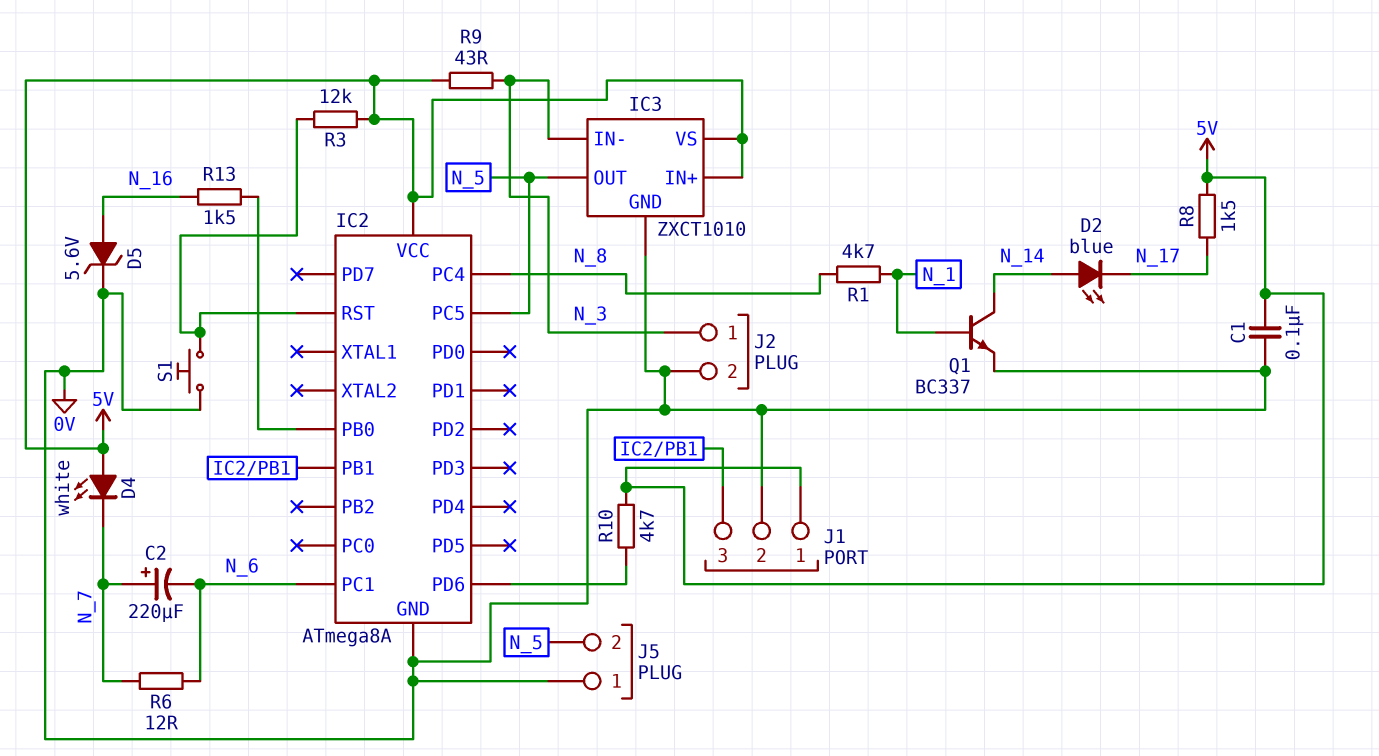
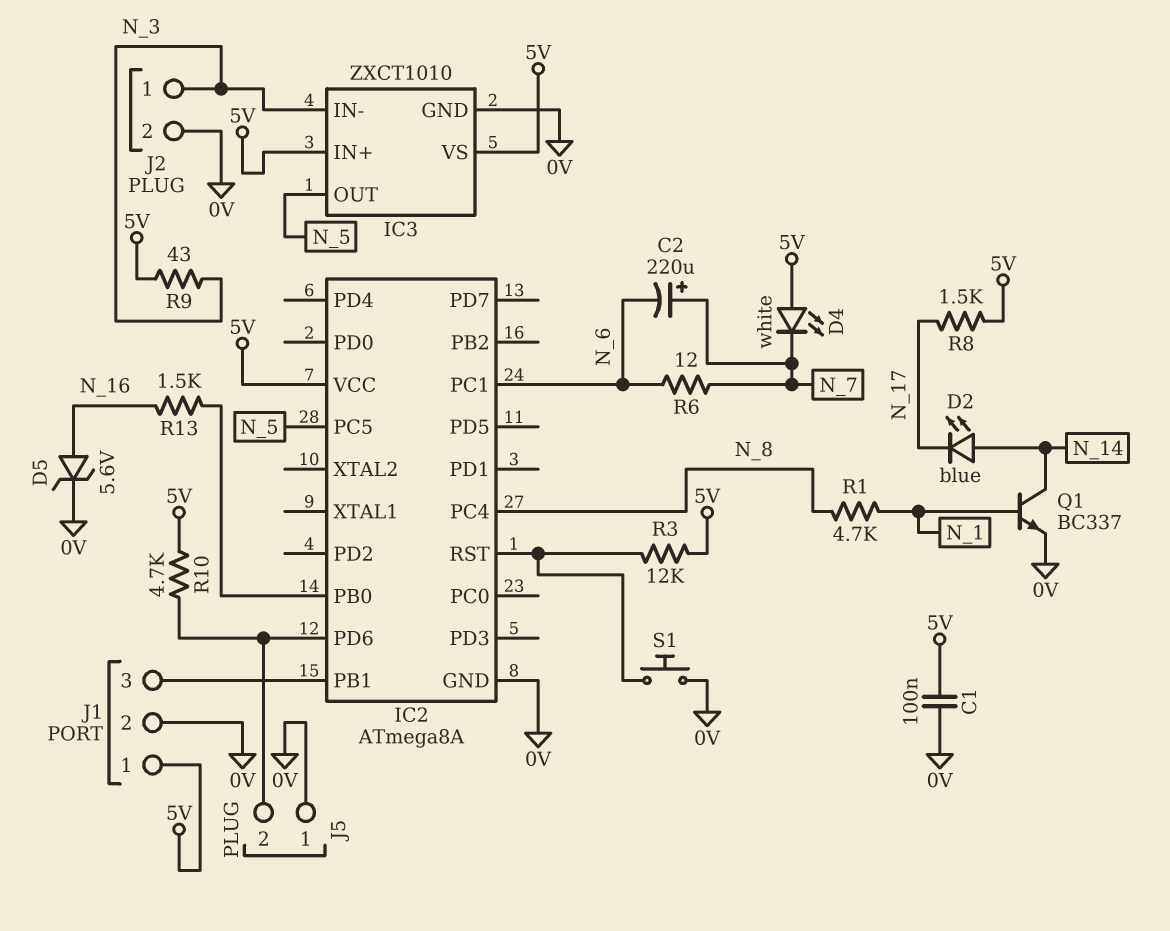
J5 pin 2: N_5 -> IC2/PD6

